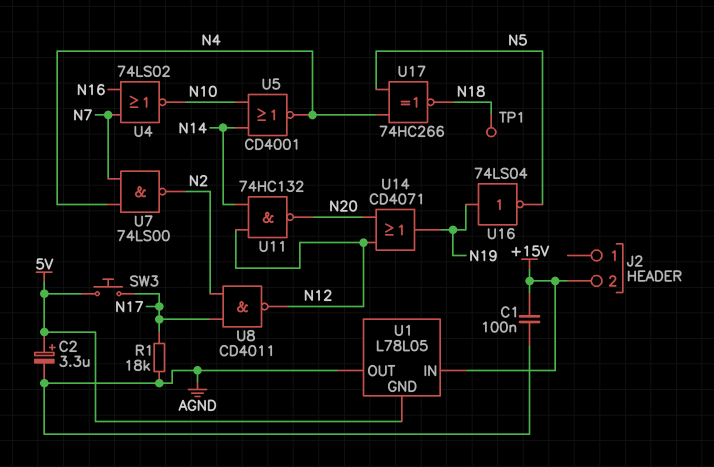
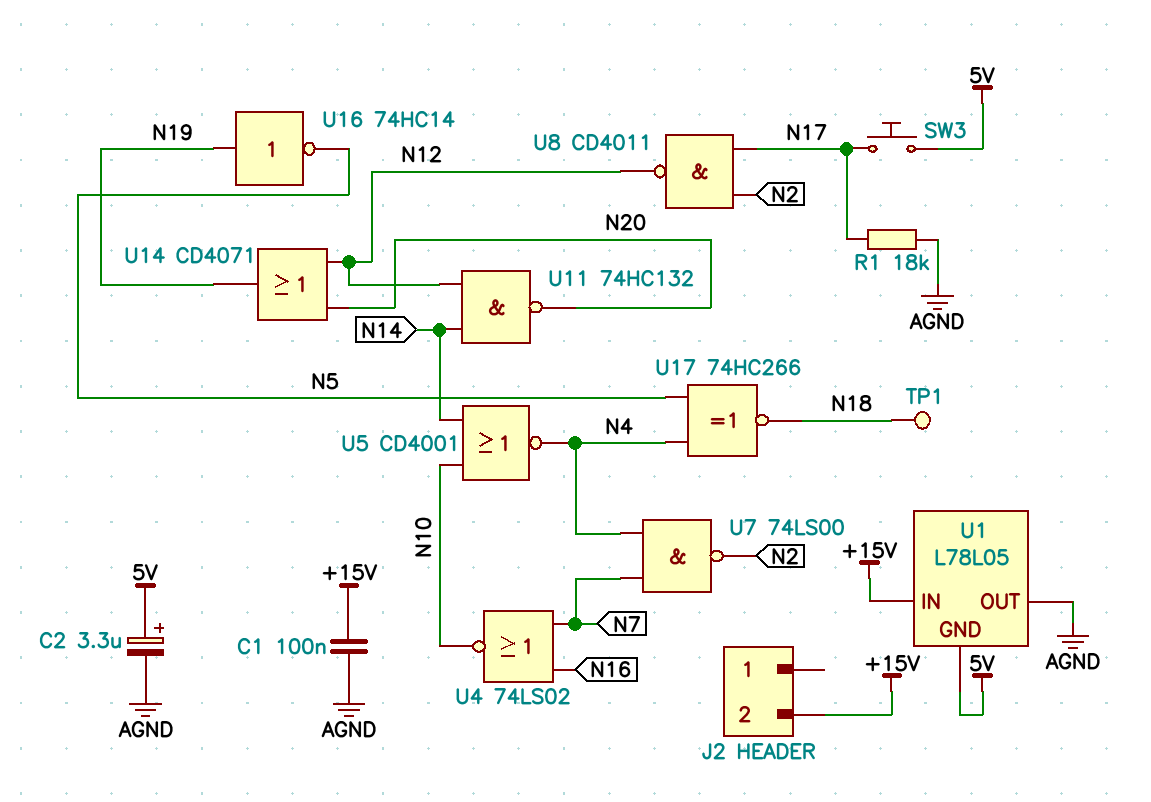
U16: NOT 74LS04 (in N19, out N5) -> NOT 74HC14 (in N19, out N5)

